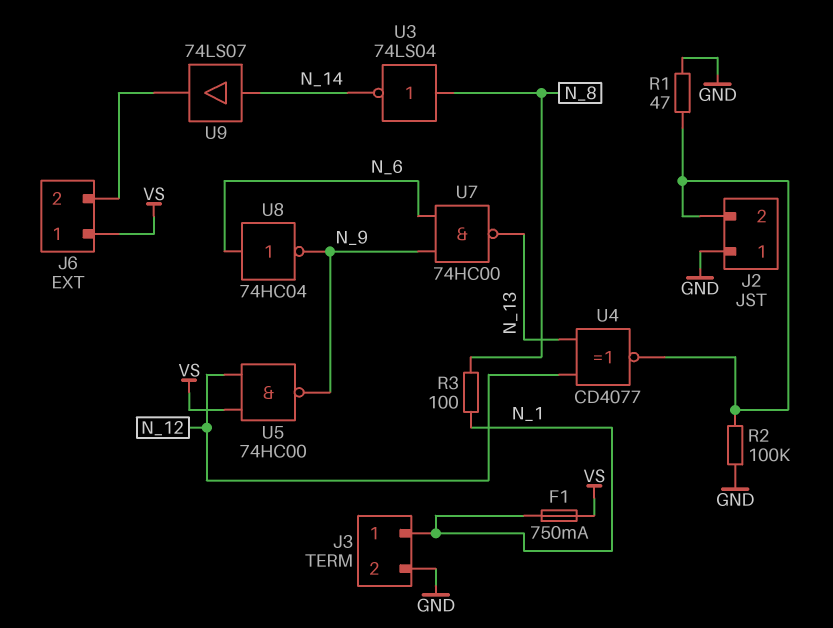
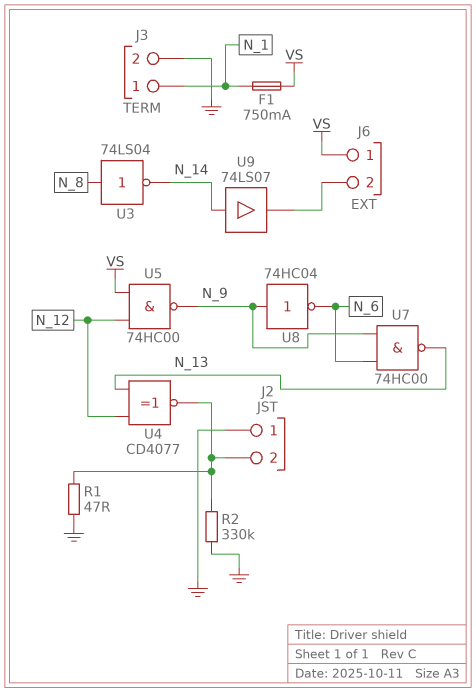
R2: 100k (GND, J2/2) -> 330k (GND, J2/2)
R3: 100 (N_1, N_8) -> none
U8: NOT 74HC04 (in N_6, out N_9) -> NOT 74HC04 (in N_9, out N_6)

